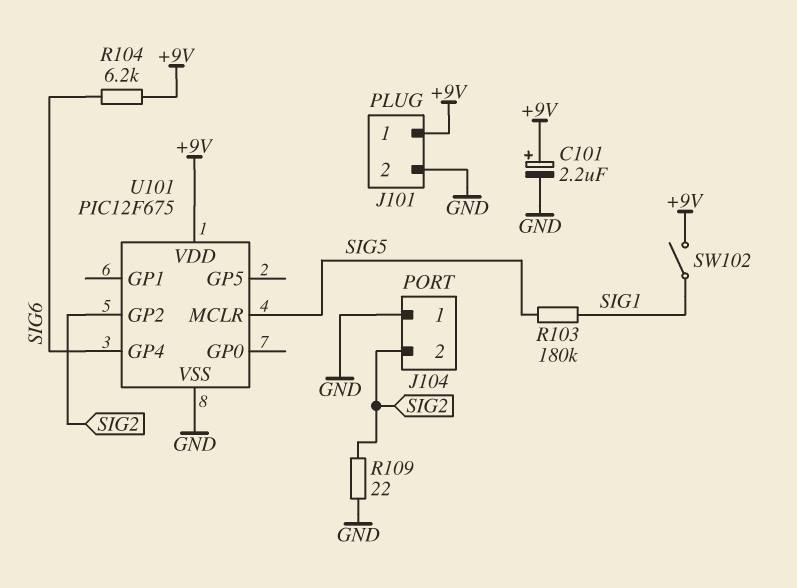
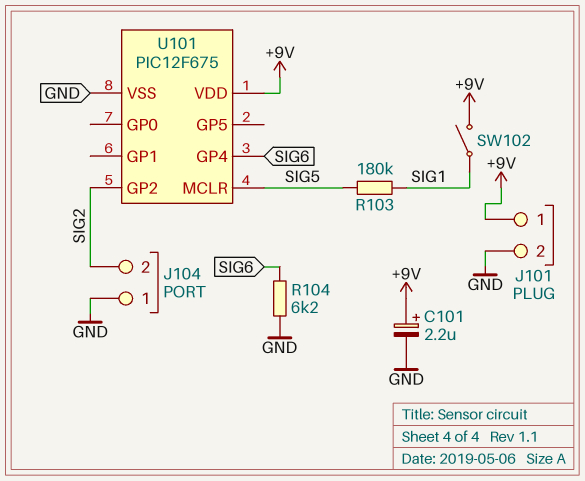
R104: 6.2k (+9V, SIG6) -> 6.2k (GND, SIG6)
R109: 22 (GND, SIG2) -> none

